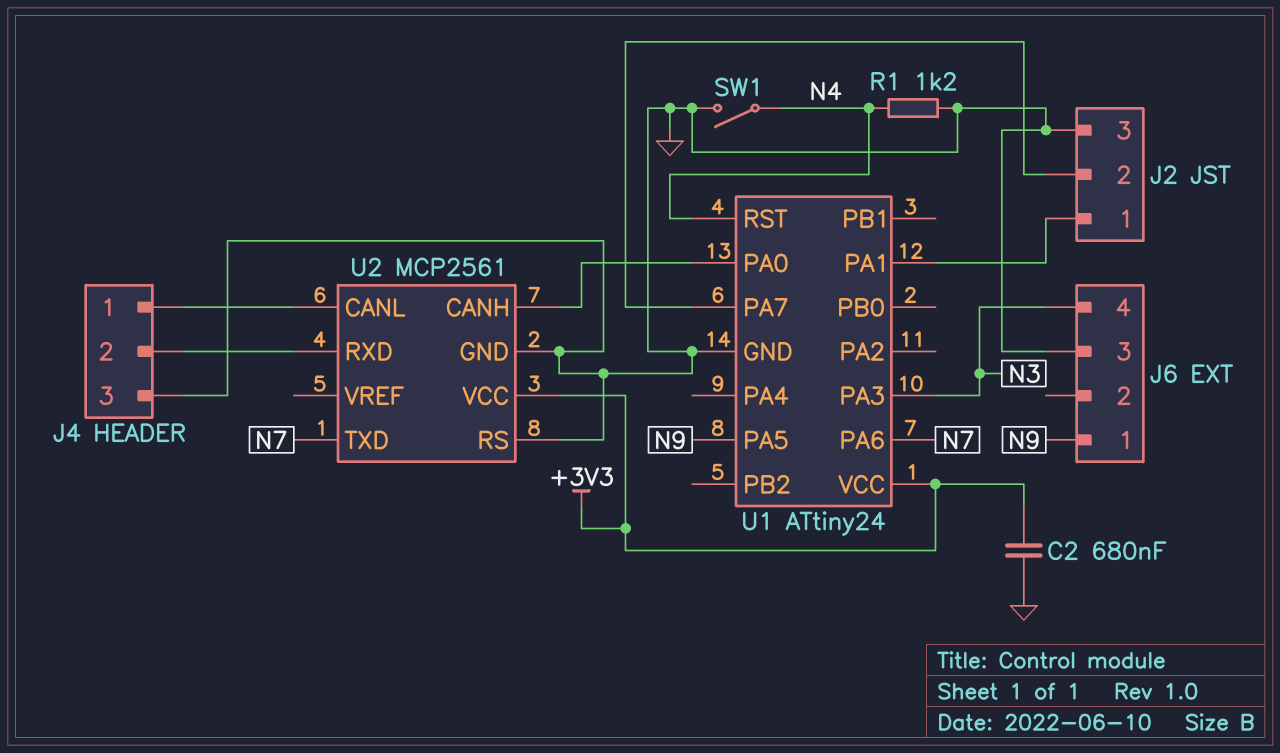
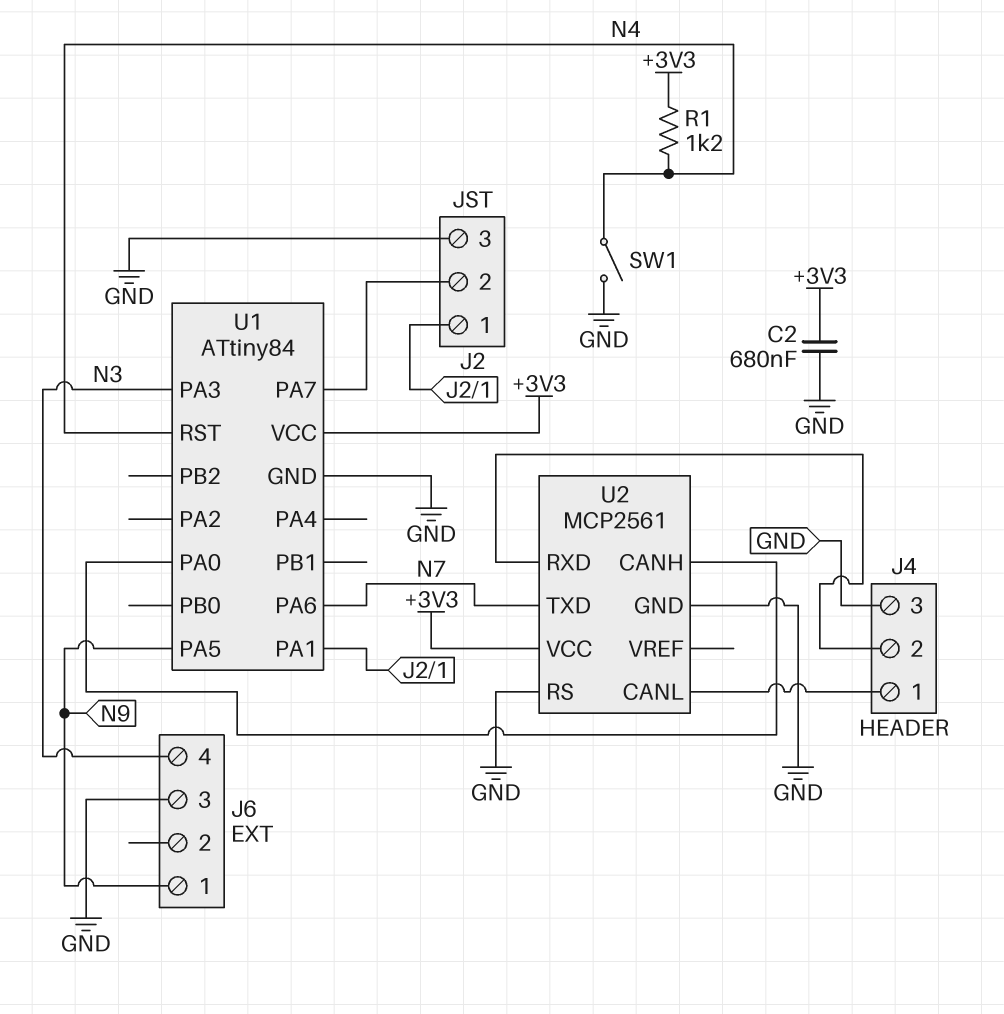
R1: 1.2k (GND, N4) -> 1.2k (+3V3, N4)
U1: ATtiny24 -> ATtiny84

